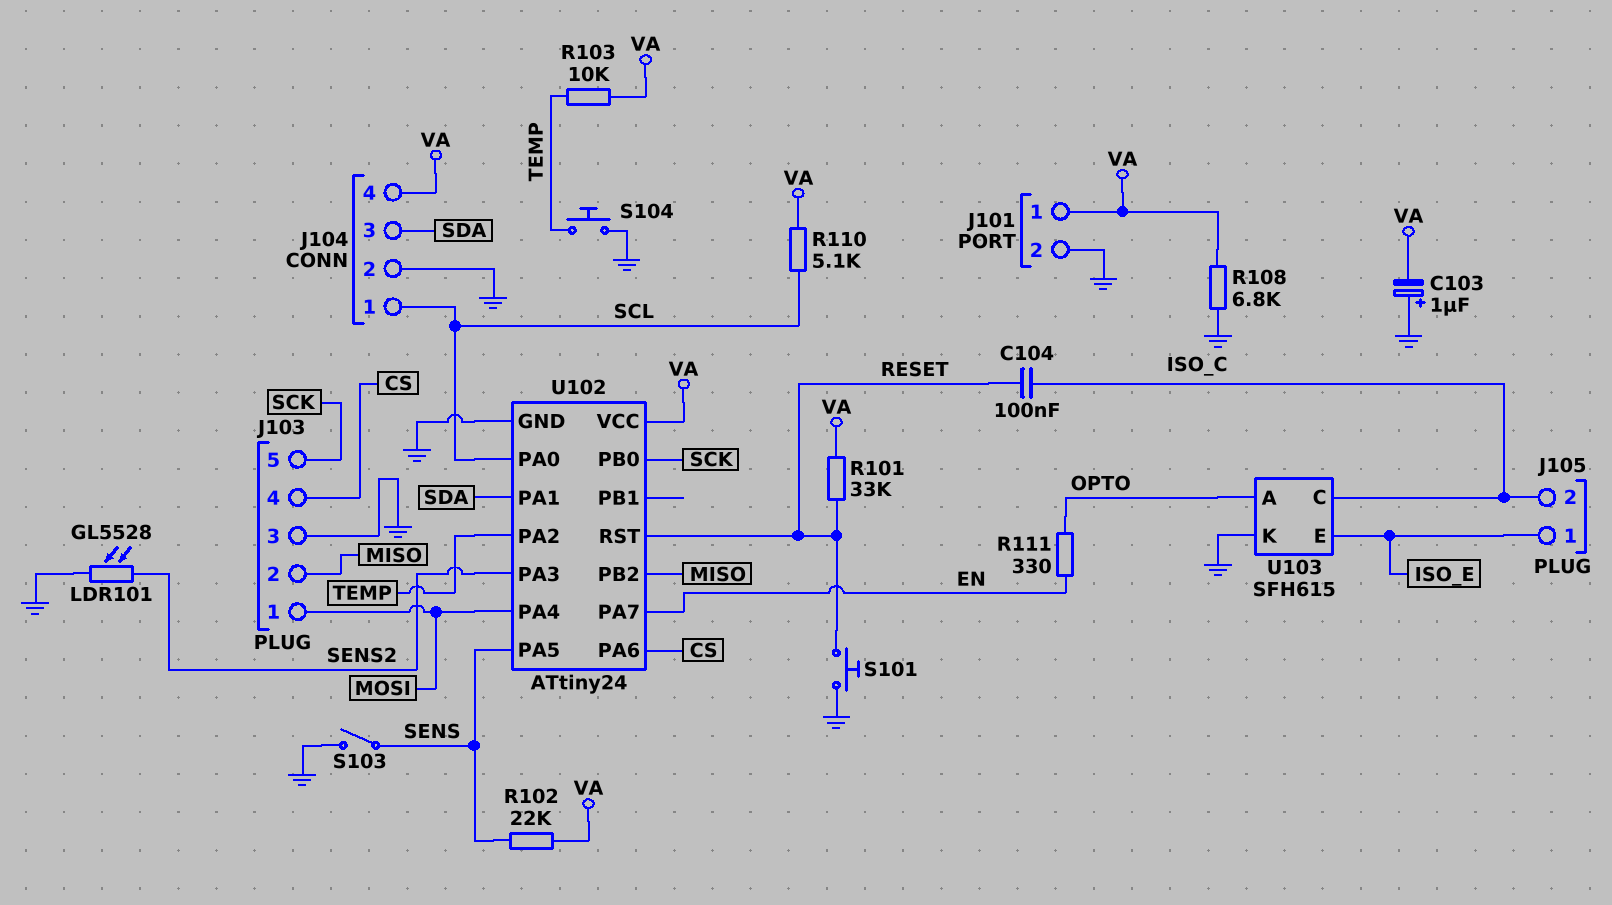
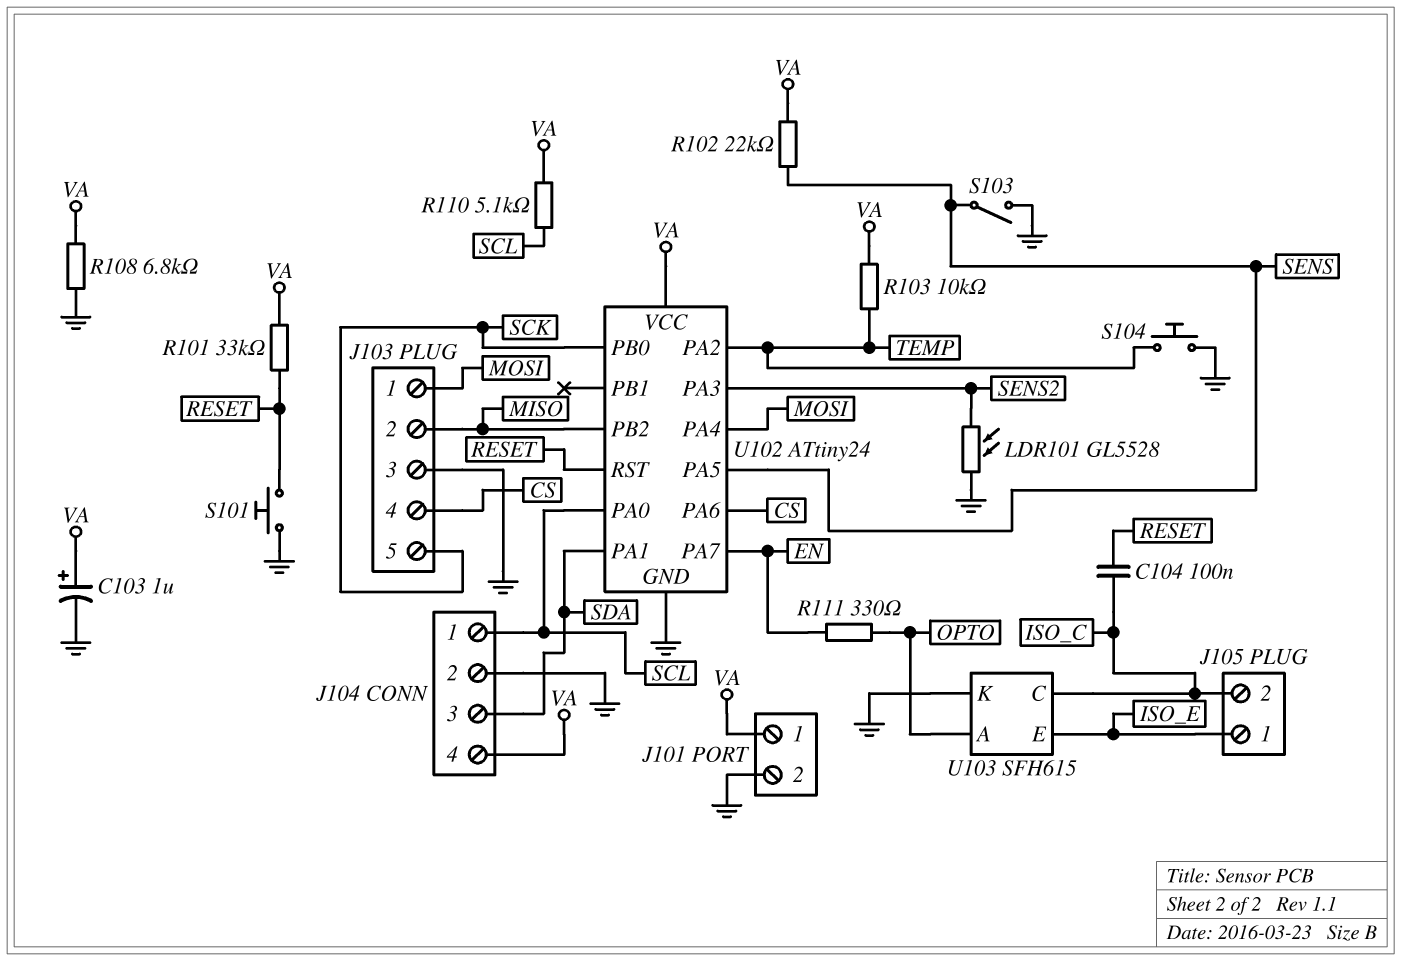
C103: 1uF (plus GND, minus VA) -> 1uF (plus VA, minus GND)

